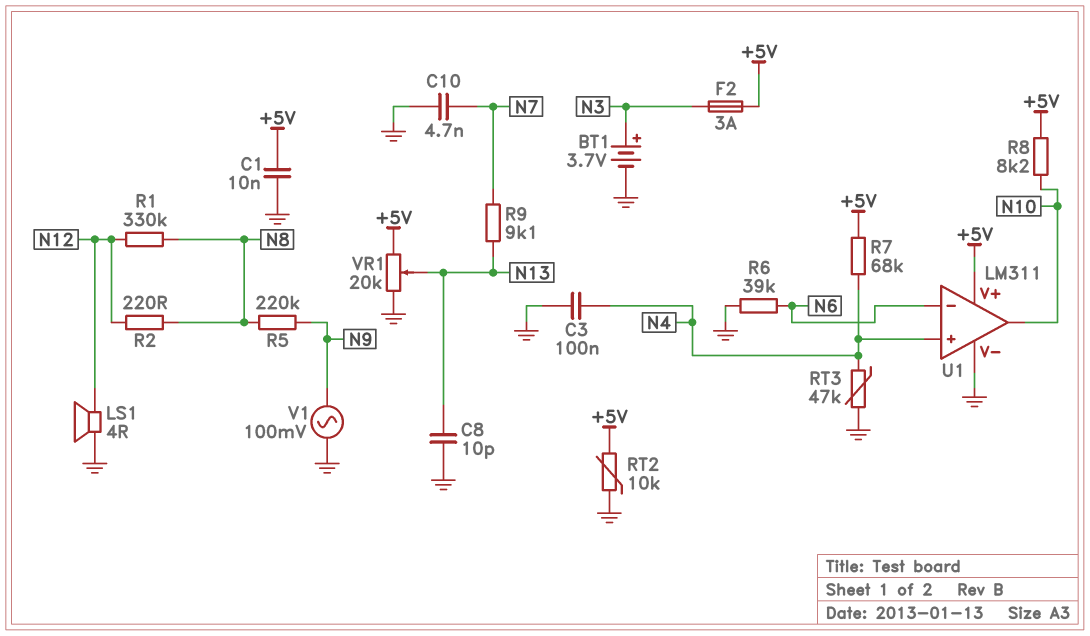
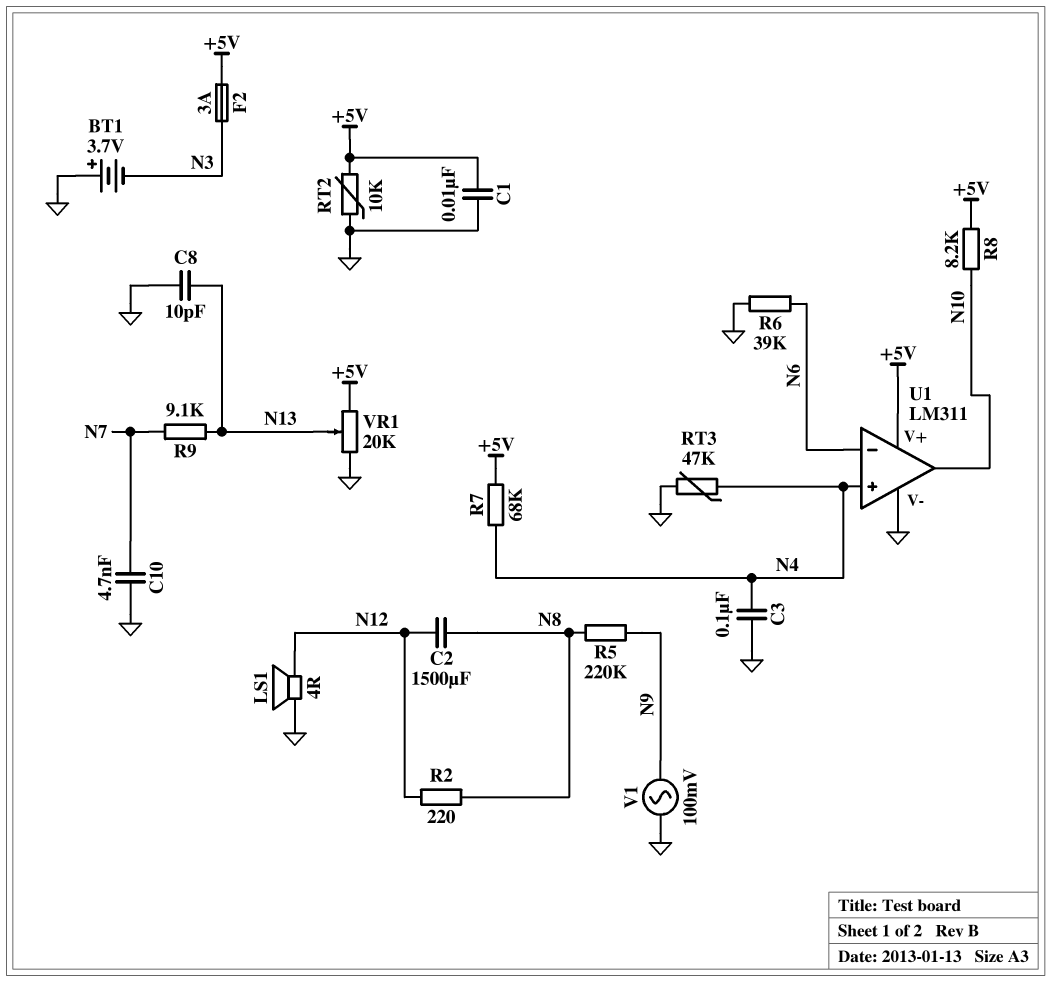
BT1: 3.7V (plus N3, minus GND) -> 3.7V (plus GND, minus N3)
C2: none -> 1500uF (N8, N12)
R1: 330k (N8, N12) -> none

